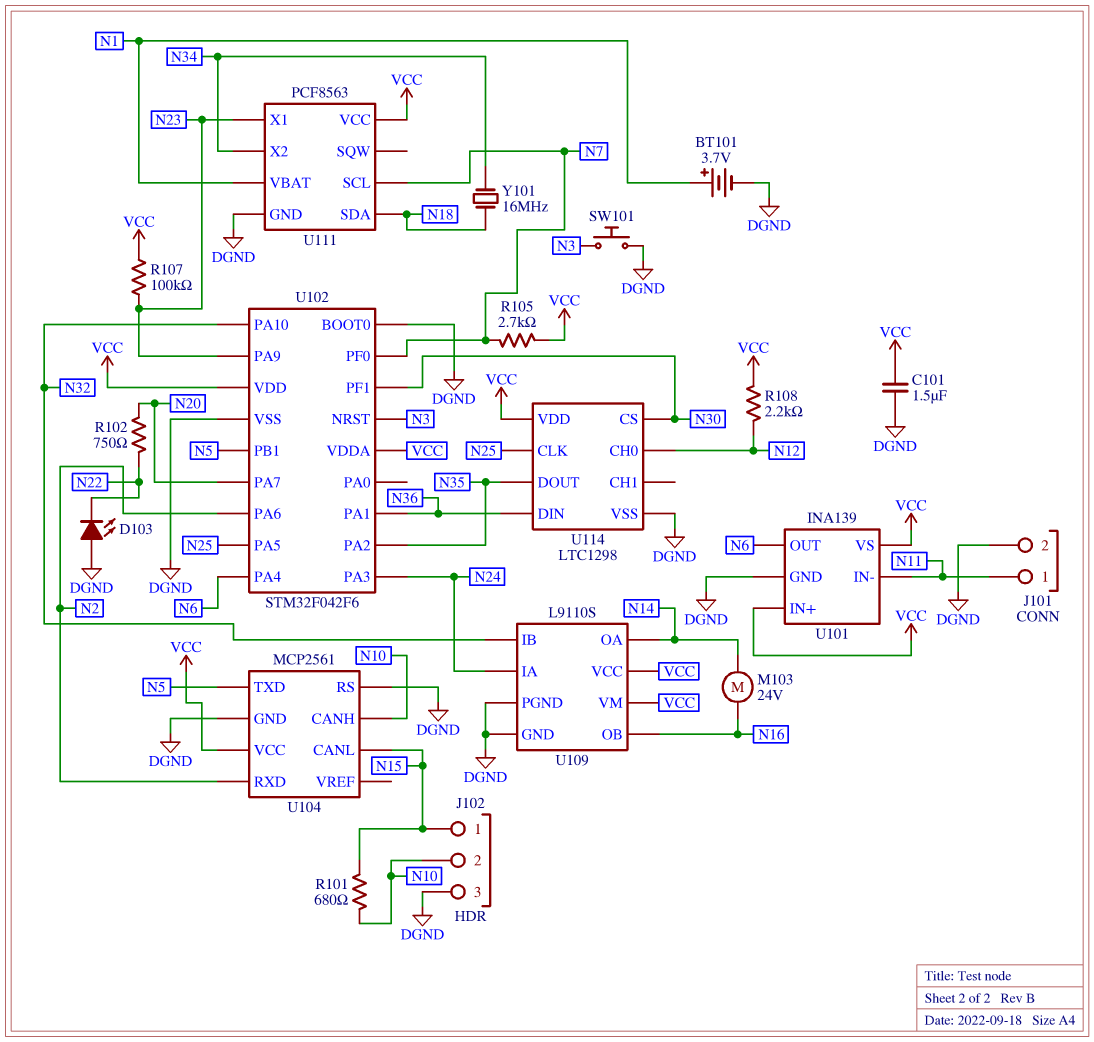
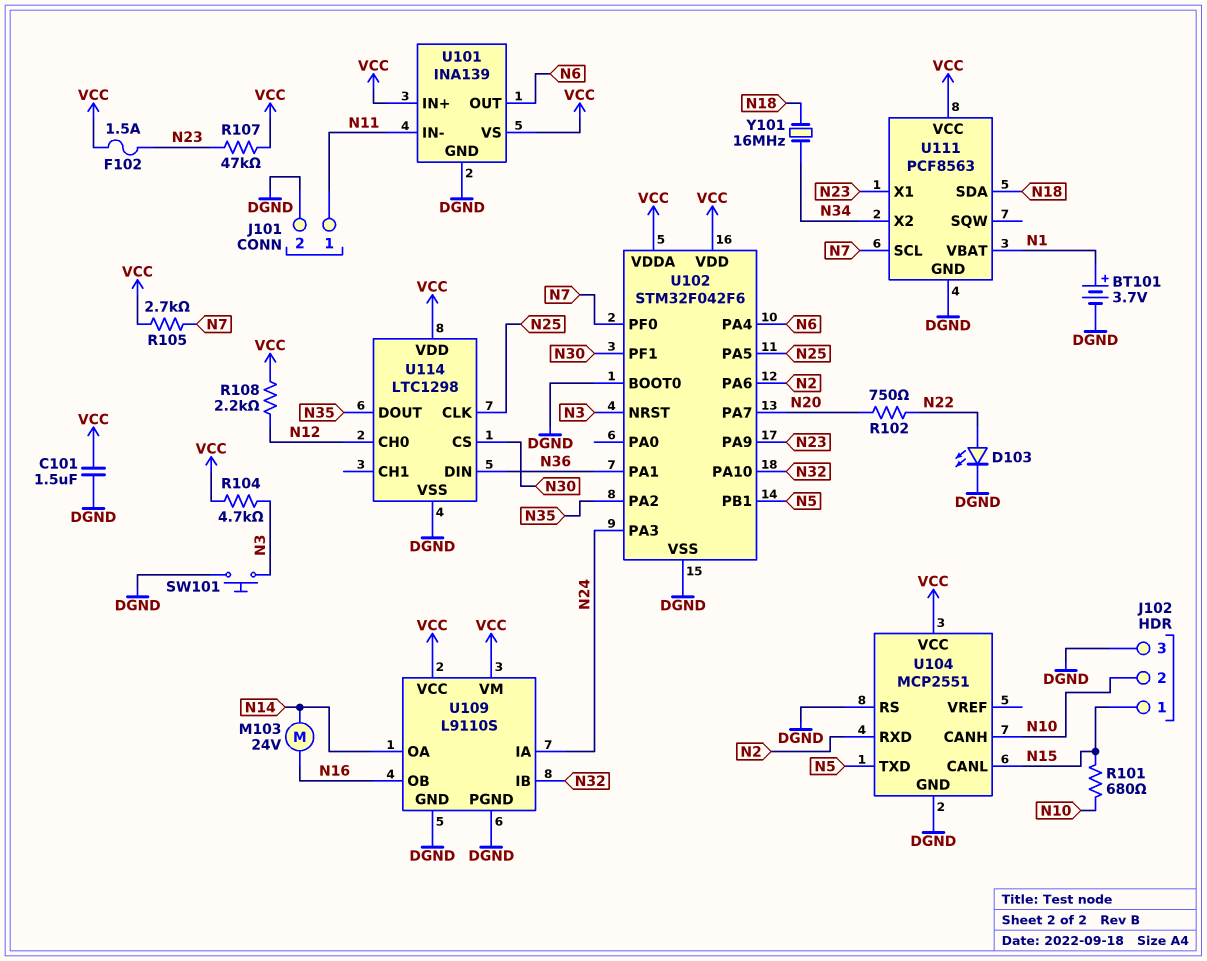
D103: LED (A DGND, K N22) -> LED (A N22, K DGND)
F102: none -> 1.5A (N23, VCC)
R104: none -> 4.7k (N3, VCC)
R107: 100k (N23, VCC) -> 47k (N23, VCC)
U104: MCP2561 -> MCP2551

